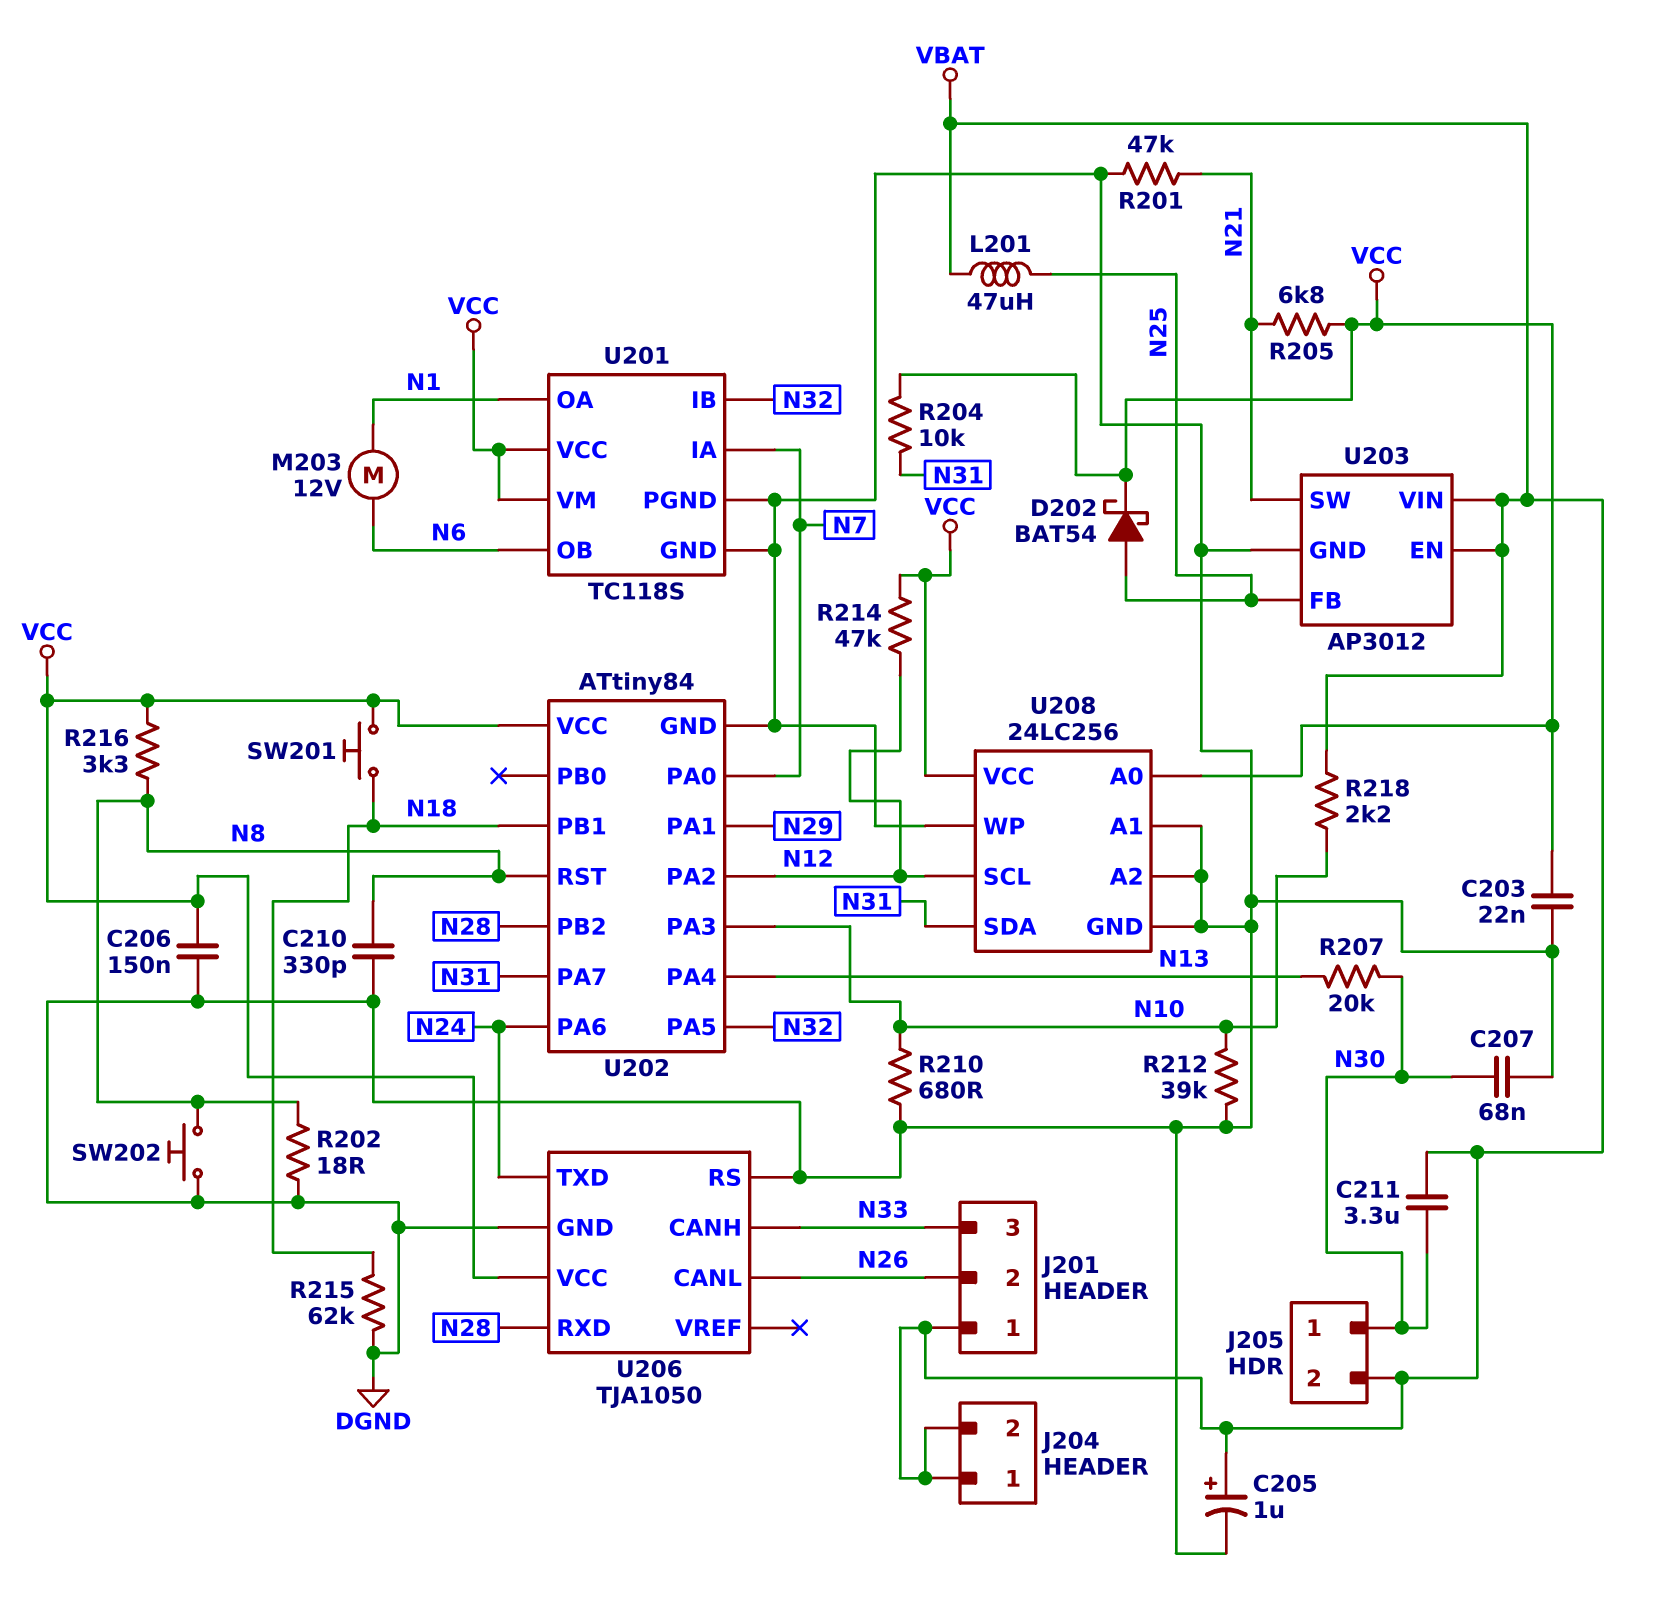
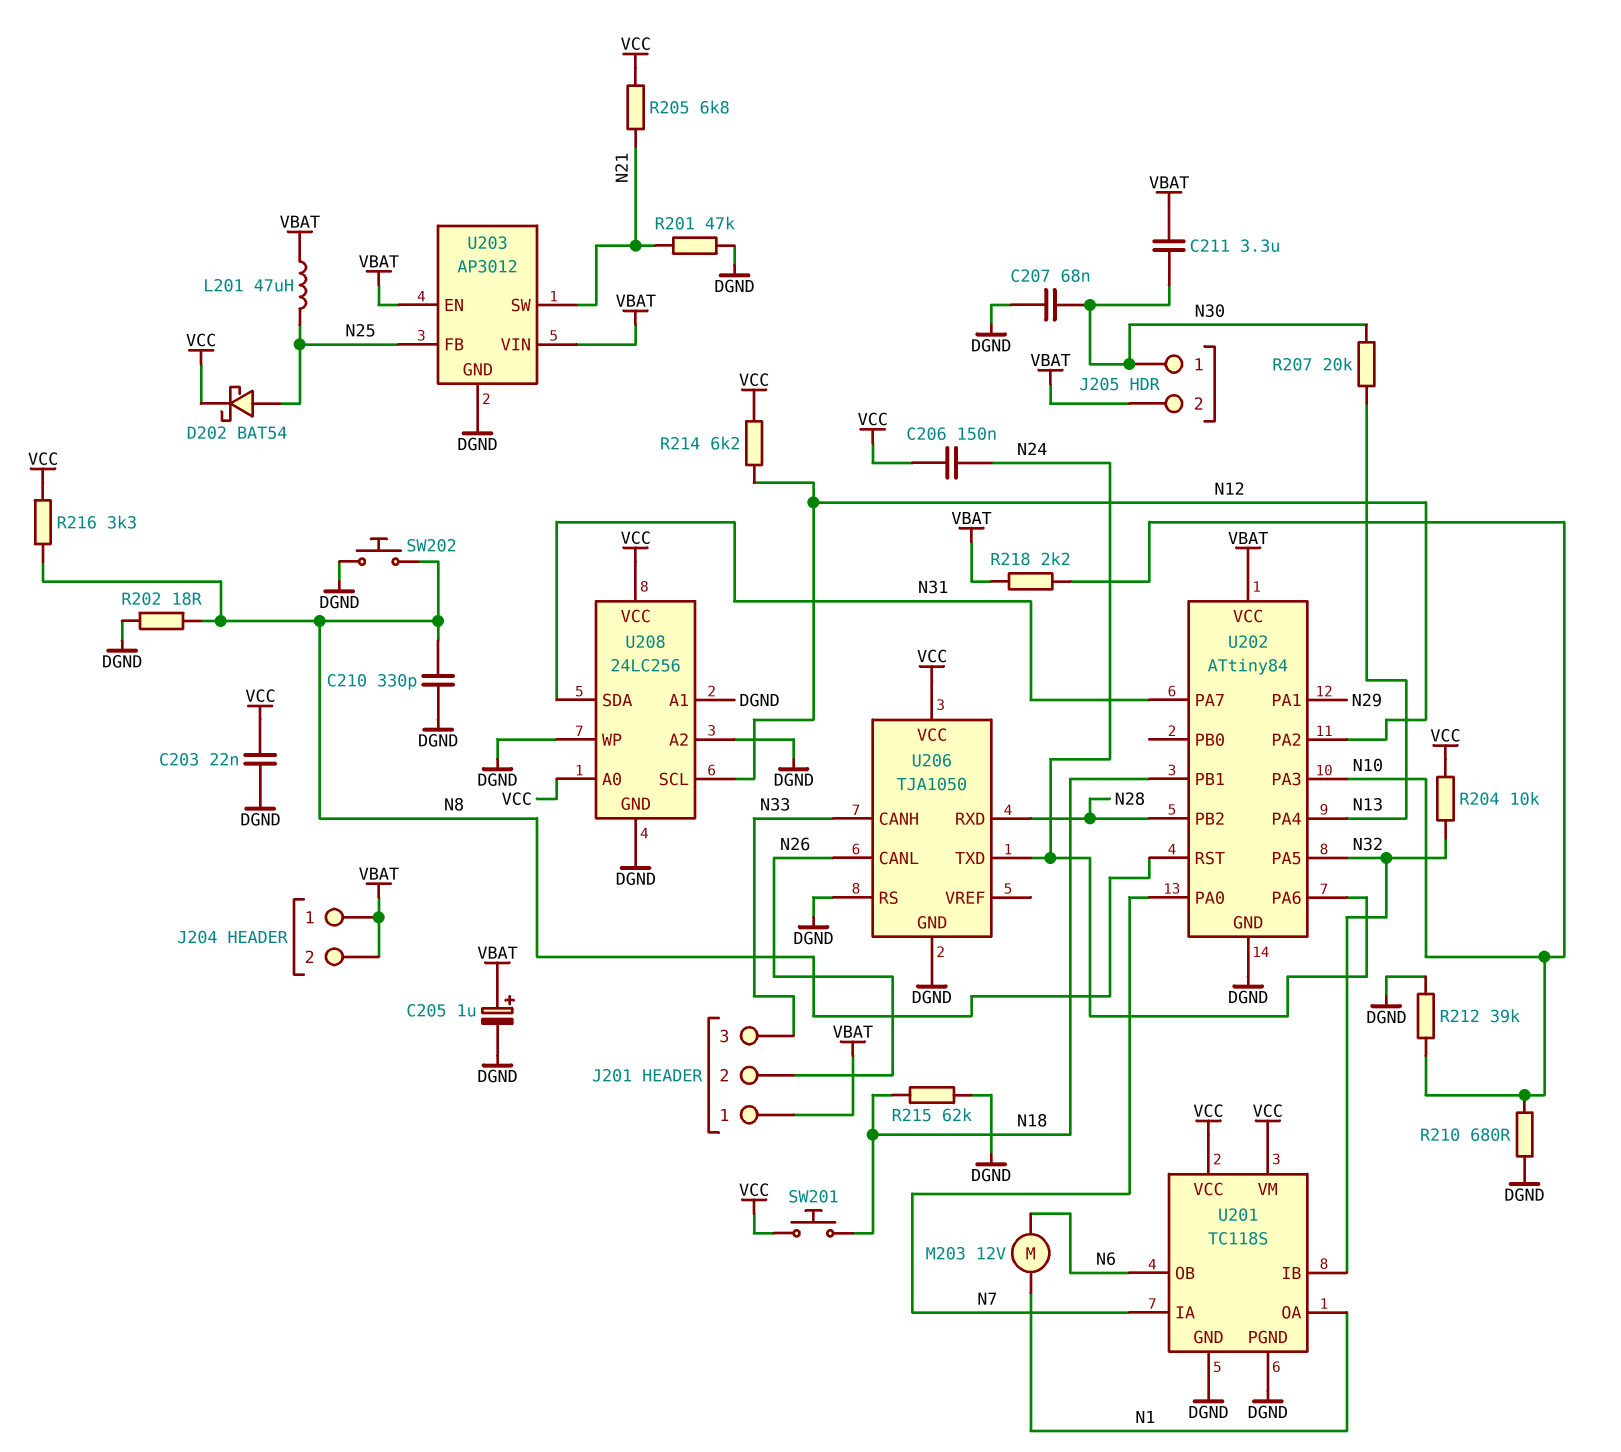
C206: 150nF (DGND, VCC) -> 150nF (N24, VCC)
R204: 10k (N31, VCC) -> 10k (N32, VCC)
R214: 47k (N12, VCC) -> 6.2k (N12, VCC)
U202 pin VCC: VCC -> VBAT

